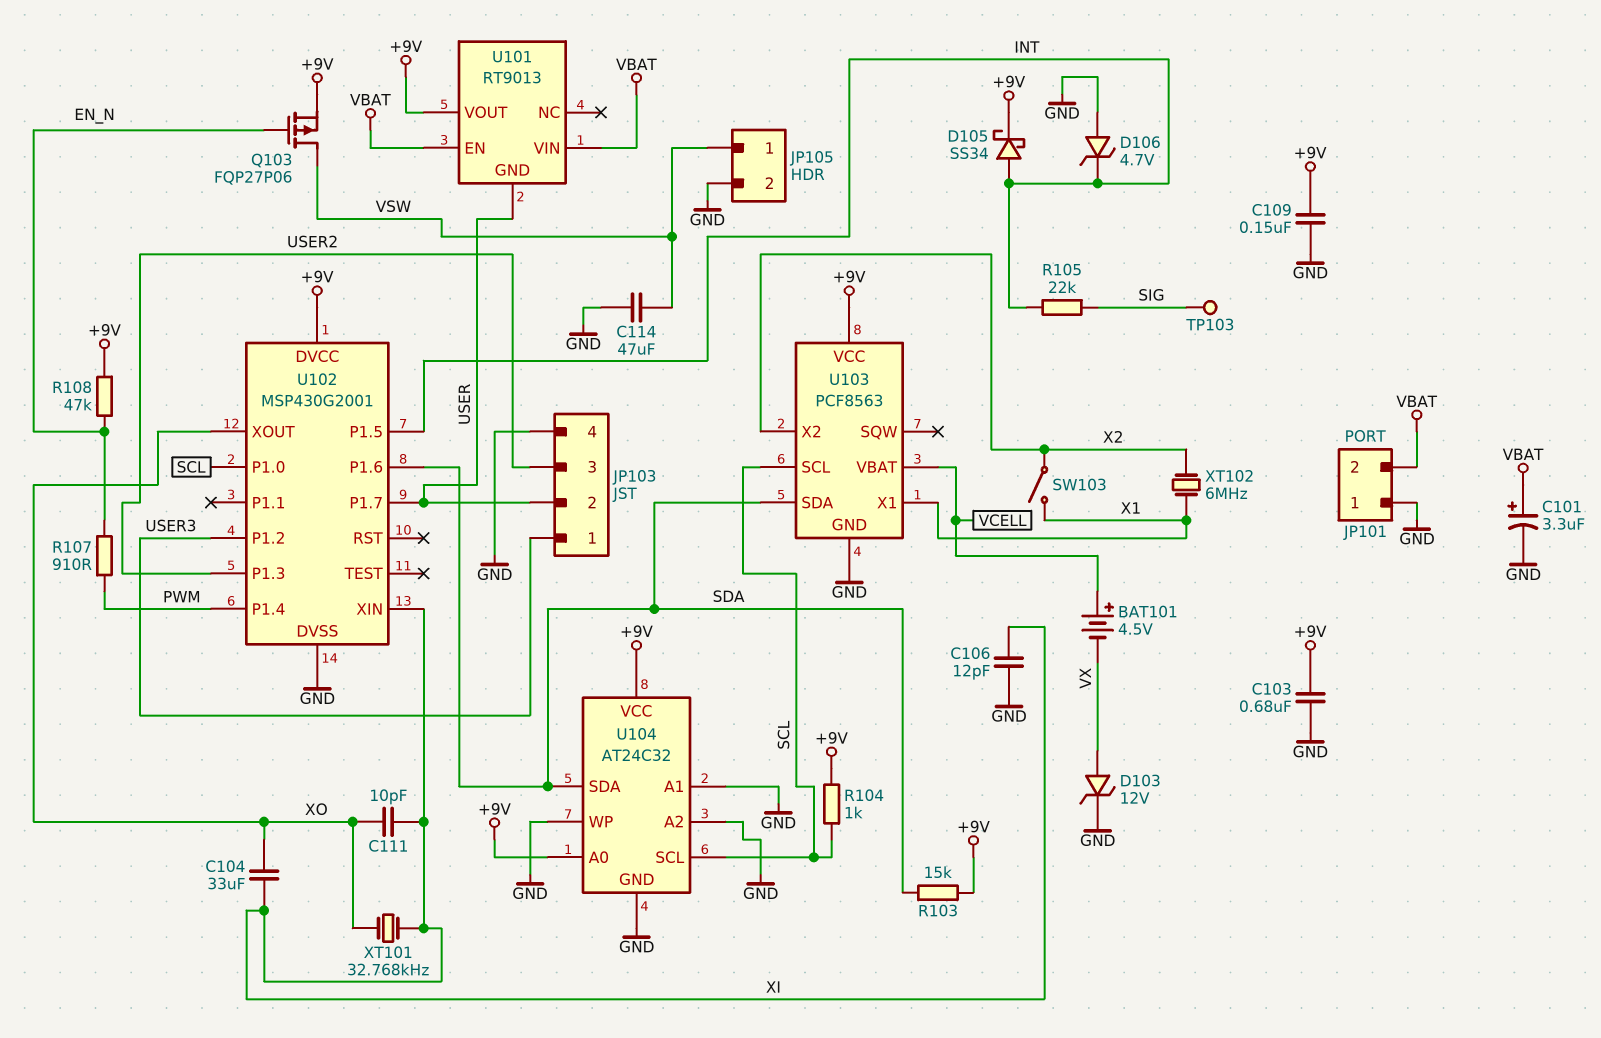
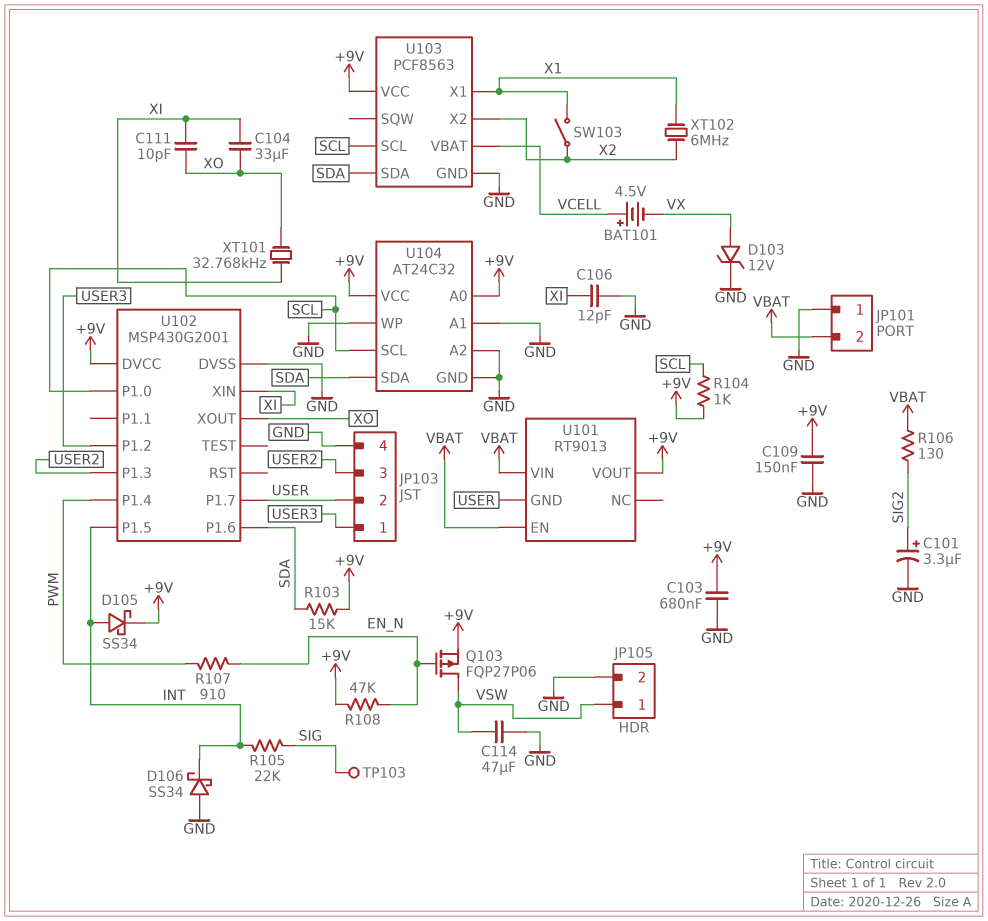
C101: 3.3uF (plus VBAT, minus GND) -> 3.3uF (plus SIG2, minus GND)
D106: zener 4.7V (A GND, K INT) -> schottky SS34 (A GND, K INT)
R106: none -> 130 (SIG2, VBAT)

